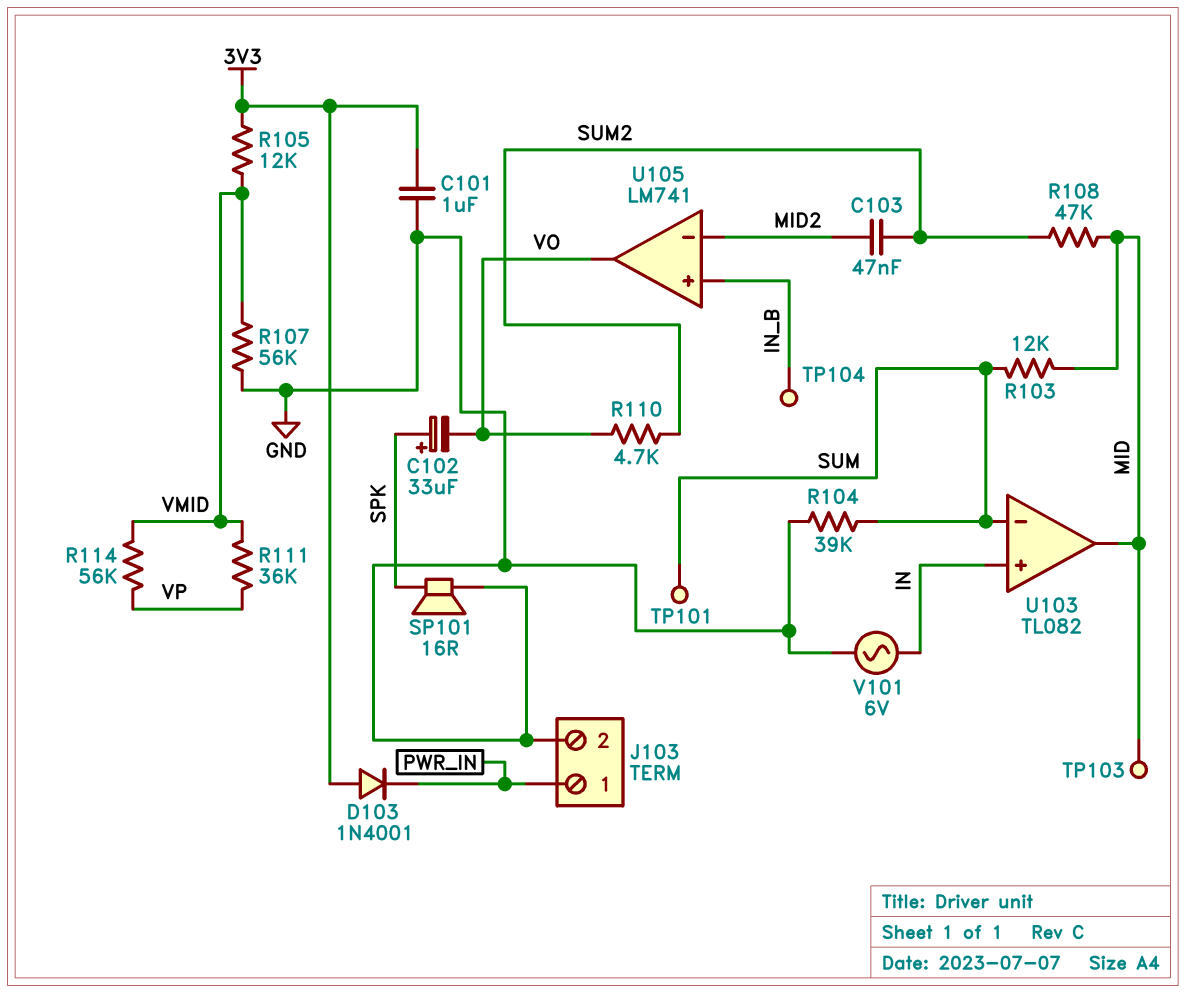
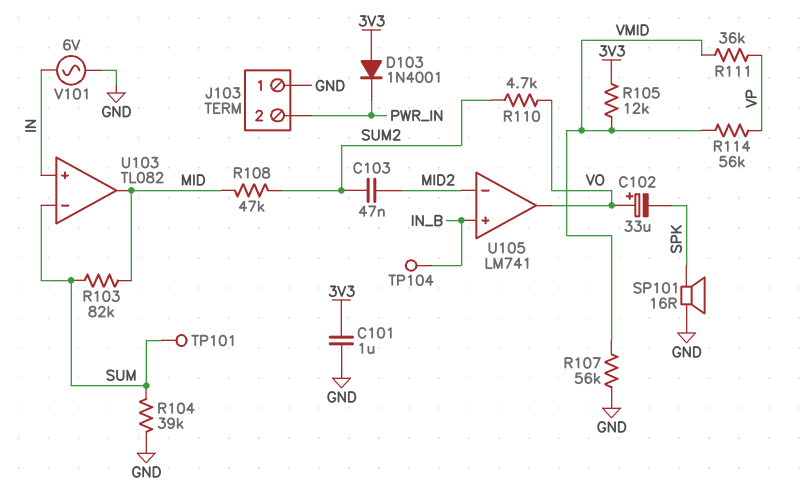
C102: 33uF (plus SPK, minus VO) -> 33uF (plus VO, minus SPK)
J103 pin 1: PWR_IN -> GND
J103 pin 2: GND -> PWR_IN
R103: 12k (MID, SUM) -> 82k (MID, SUM)
TP103: test point (MID) -> none

